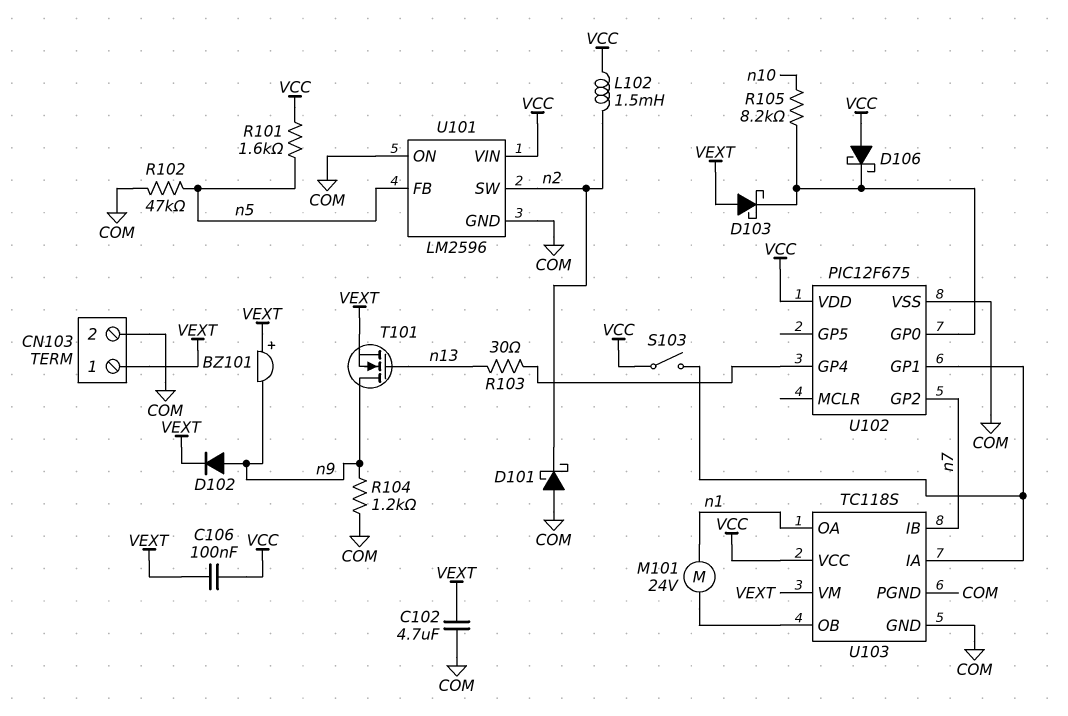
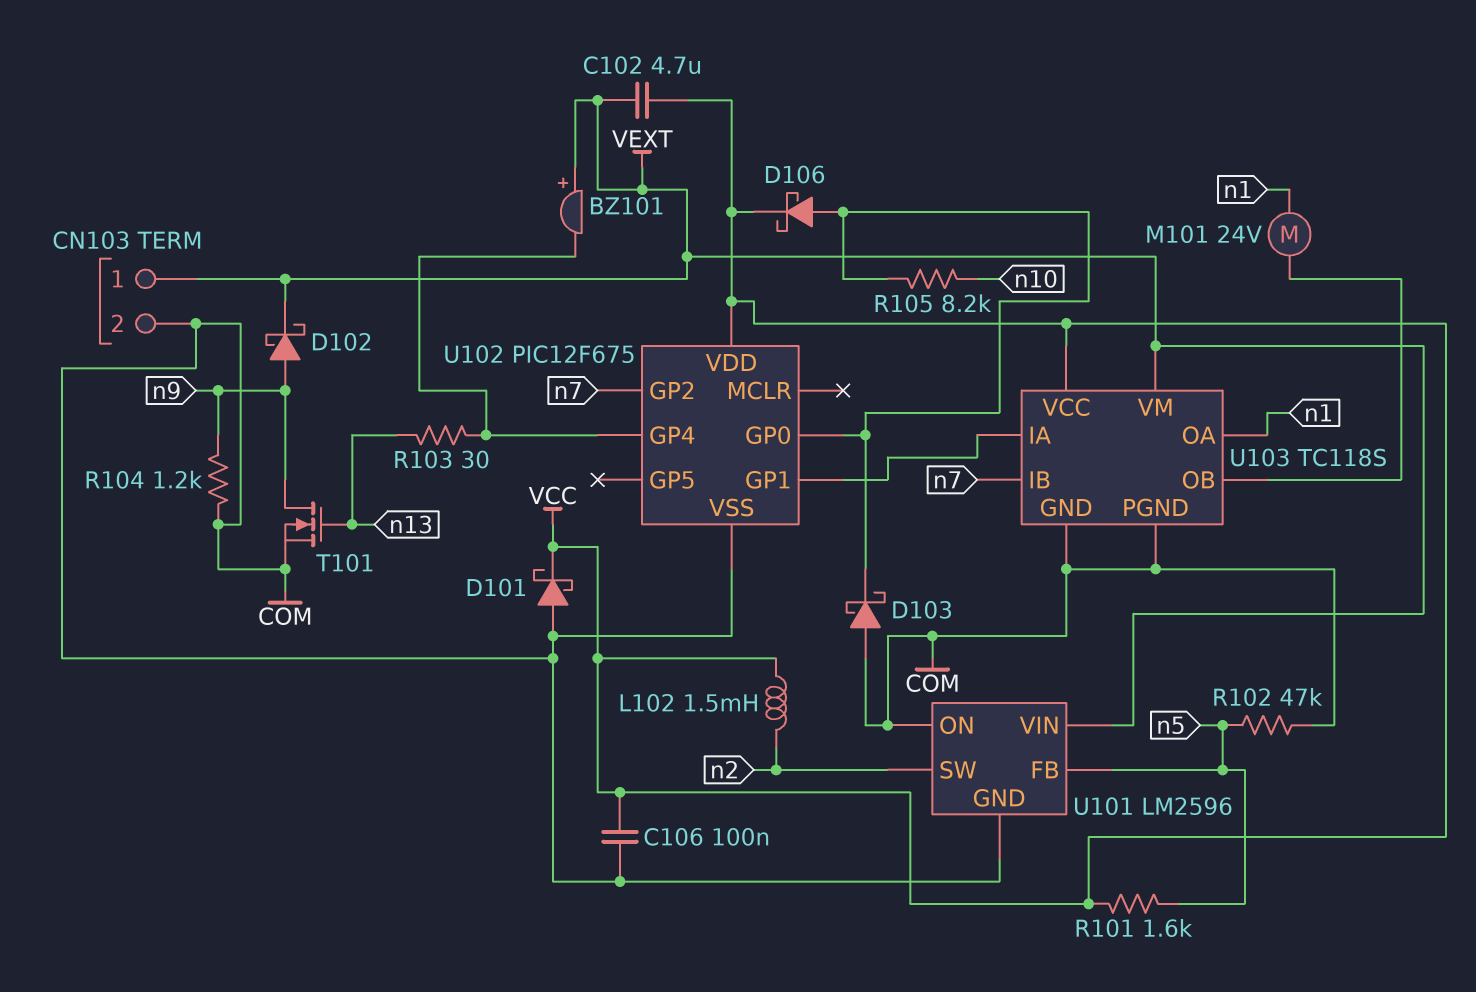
BZ101: buzzer (plus VEXT, minus n9) -> buzzer (plus VEXT, minus U102/GP4)
C102: 4.7uF (COM, VEXT) -> 4.7uF (VCC, VEXT)
C106: 100nF (VCC, VEXT) -> 100nF (COM, VCC)
D101: schottky (A COM, K n2) -> schottky (A COM, K VCC)
D102: diode (A n9, K VEXT) -> schottky (A n9, K VEXT)
D103: schottky (A VEXT, K U102/GP0) -> schottky (A COM, K U102/GP0)
D106: schottky (A VCC, K U102/GP0) -> schottky (A U102/GP0, K VCC)
S103: switch (U102/GP1, VCC) -> none
T101: NMOS (G n13, D n9, S VEXT) -> NMOS (G n13, D n9, S COM)
U101 pin VIN: VCC -> VEXT

